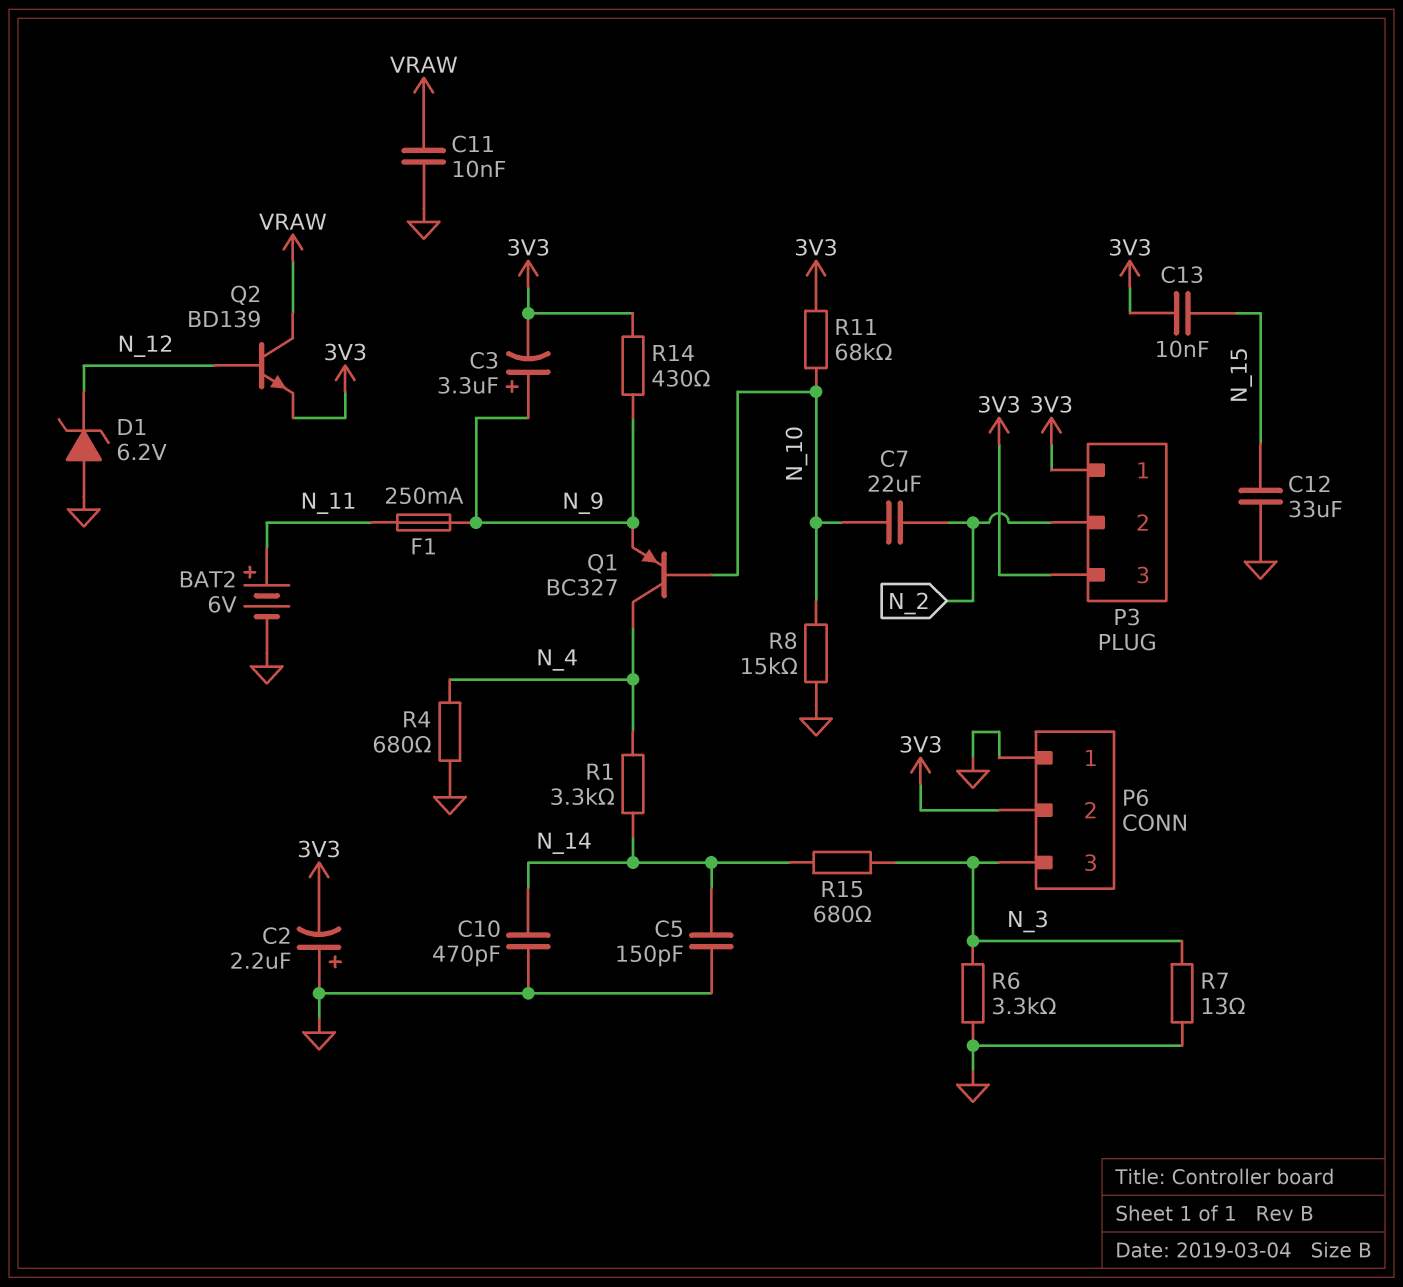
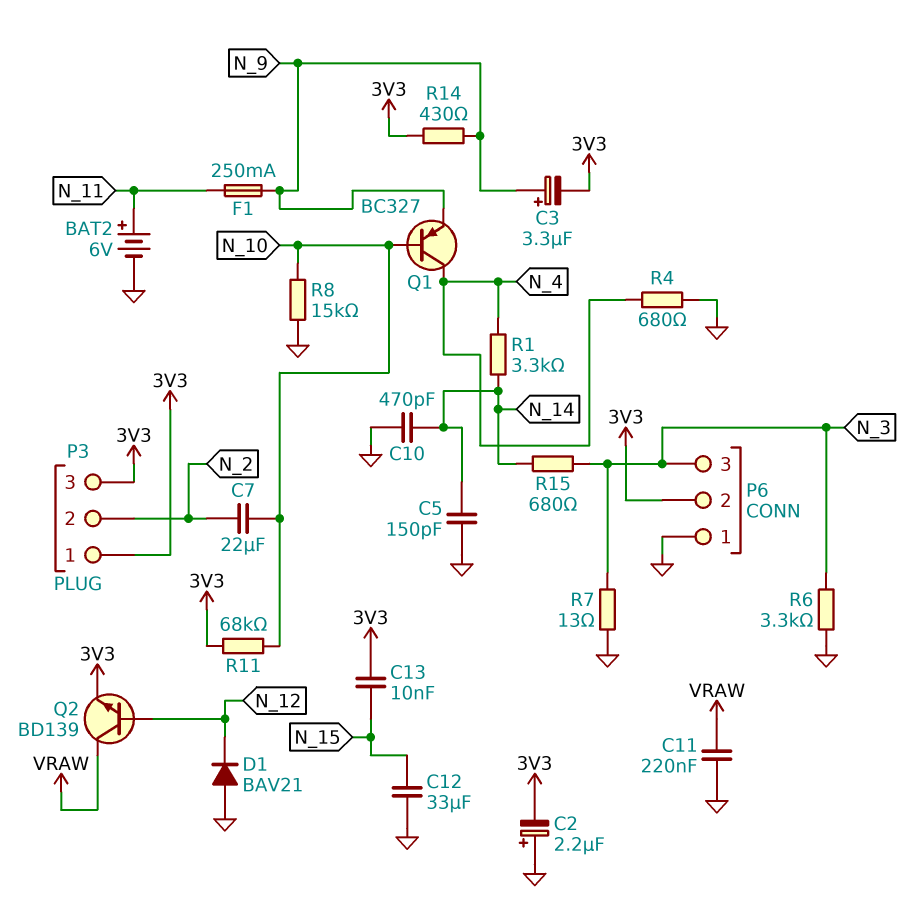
C11: 10nF (GND, VRAW) -> 220nF (GND, VRAW)
D1: zener 6.2V (A GND, K N_12) -> diode BAV21 (A GND, K N_12)

